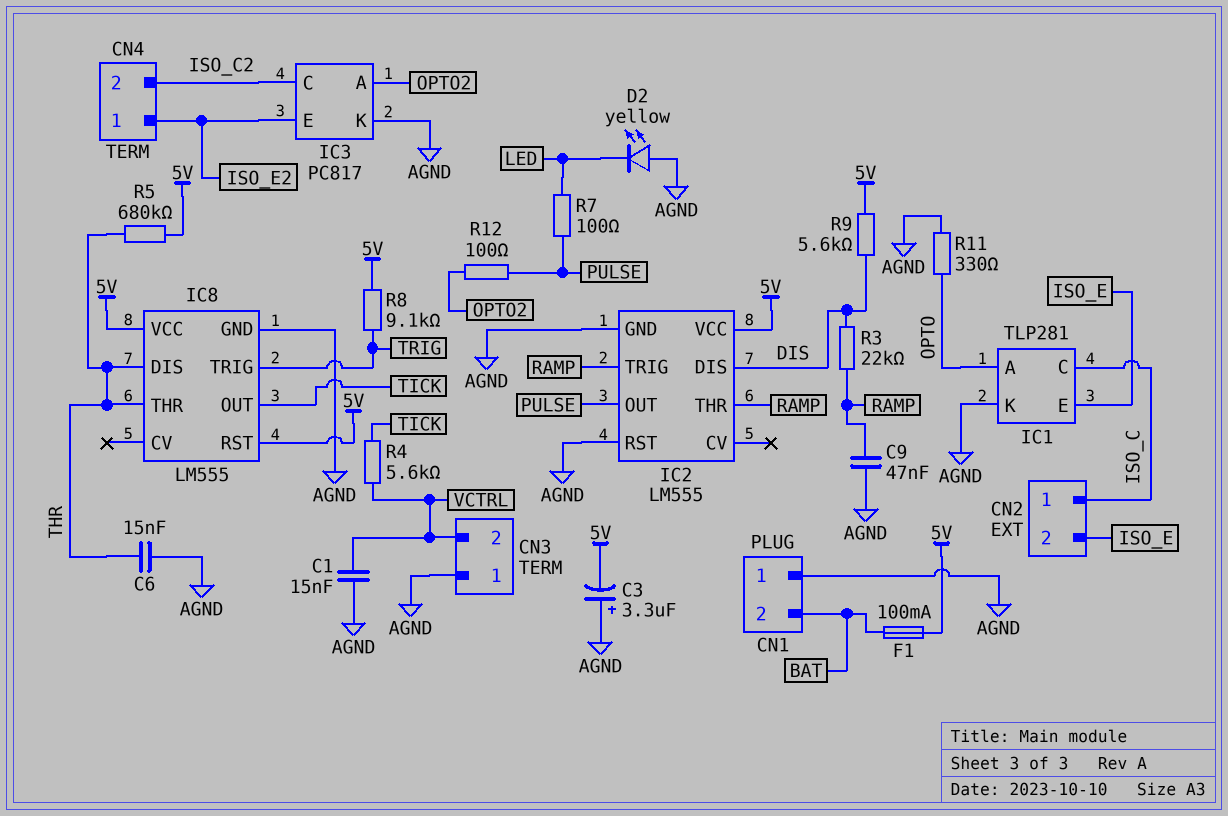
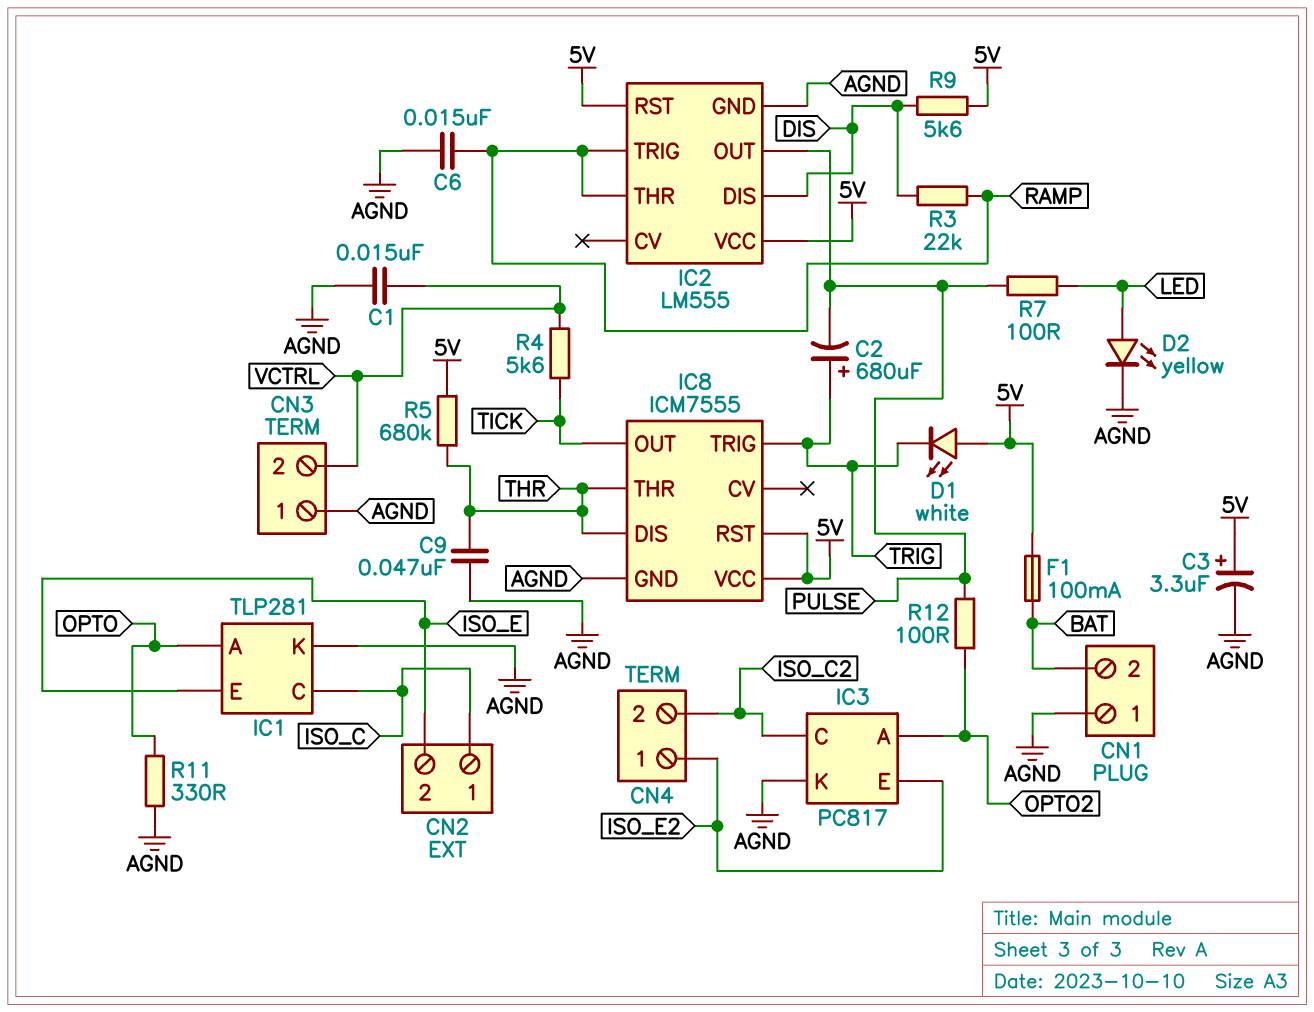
C2: none -> 680uF (plus TRIG, minus PULSE)
C3: 3.3uF (plus AGND, minus 5V) -> 3.3uF (plus 5V, minus AGND)
C6: 15nF (AGND, THR) -> 15nF (AGND, RAMP)
C9: 47nF (AGND, RAMP) -> 47nF (AGND, THR)
D1: none -> LED white (A 5V, K TRIG)
D2: LED yellow (A AGND, K LED) -> LED yellow (A LED, K AGND)
IC2 pin RST: AGND -> 5V
IC8: LM555 -> ICM7555
R8: 9.1k (5V, TRIG) -> none

